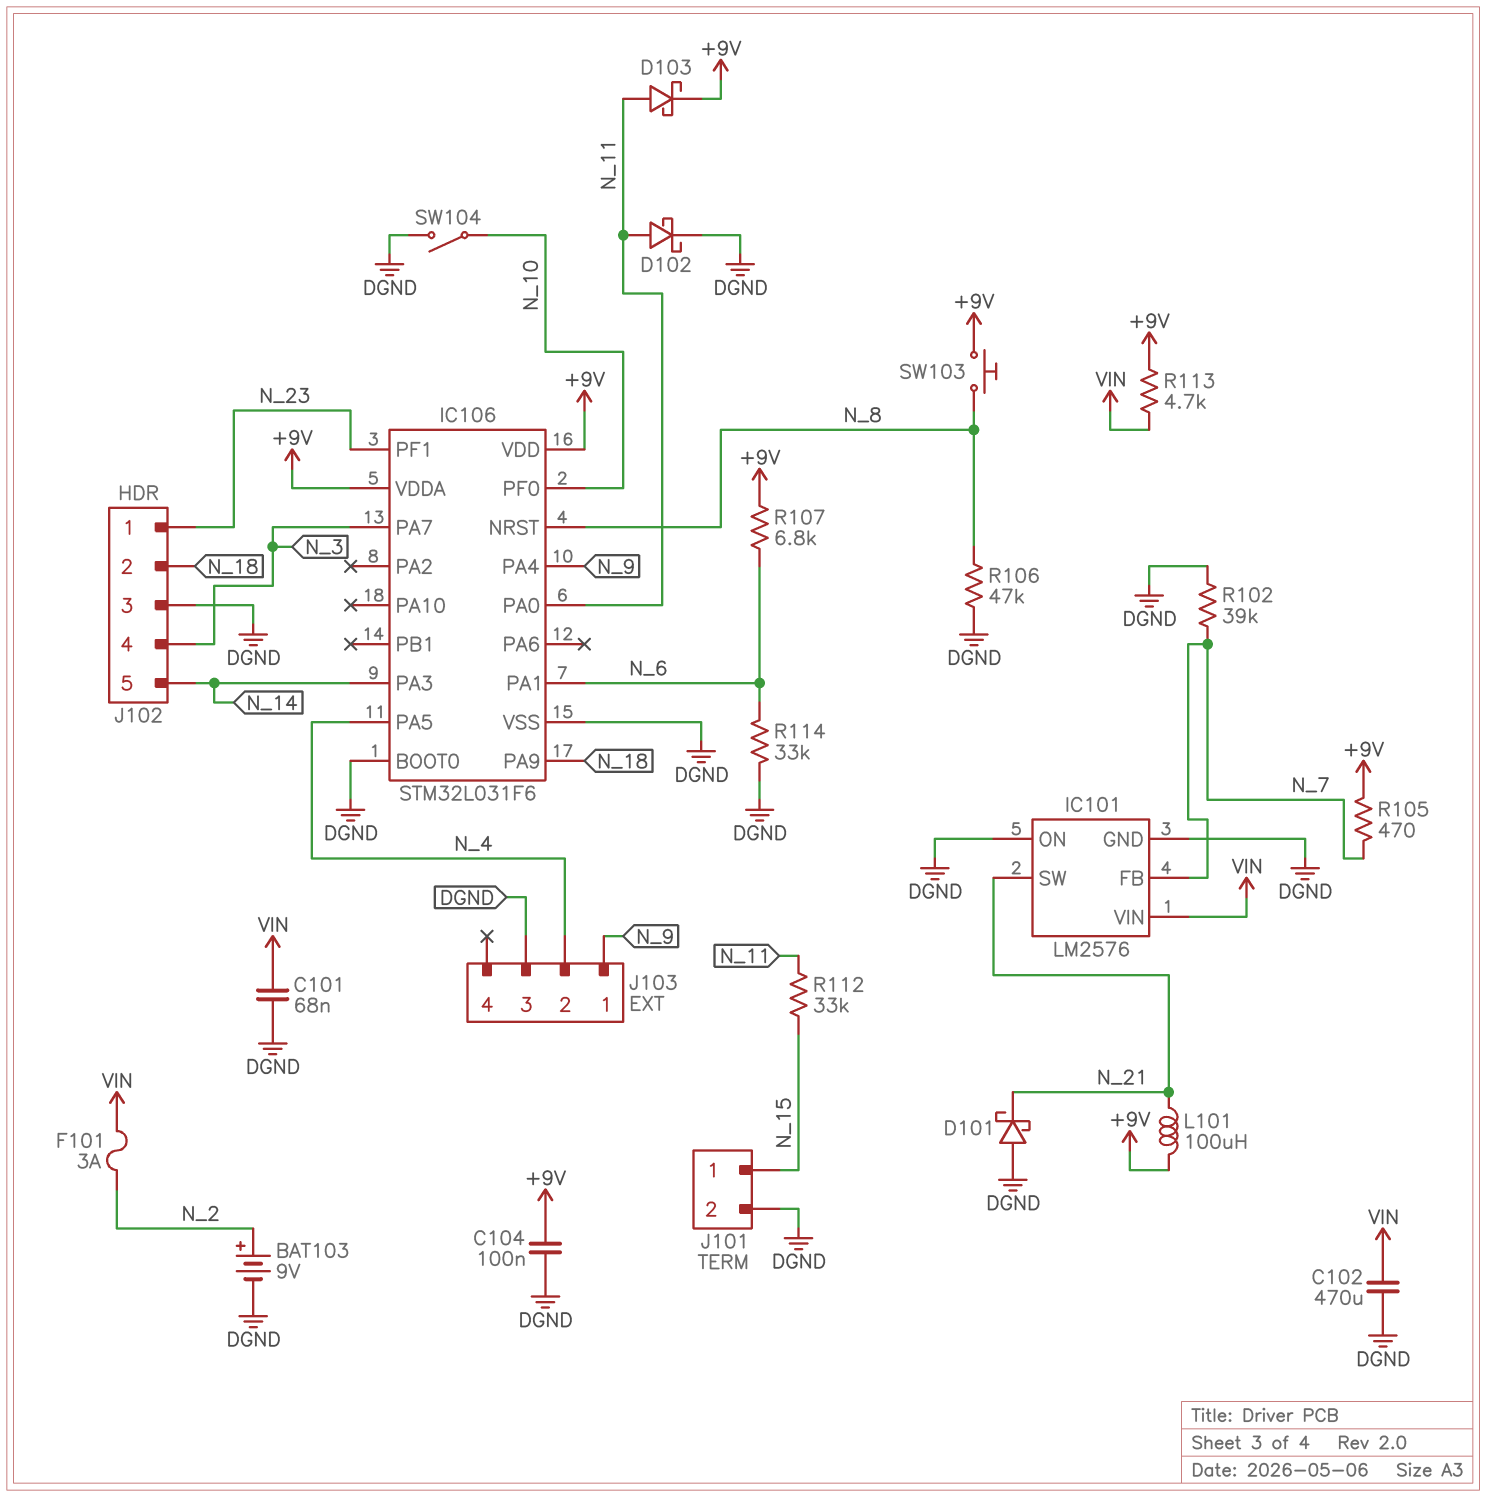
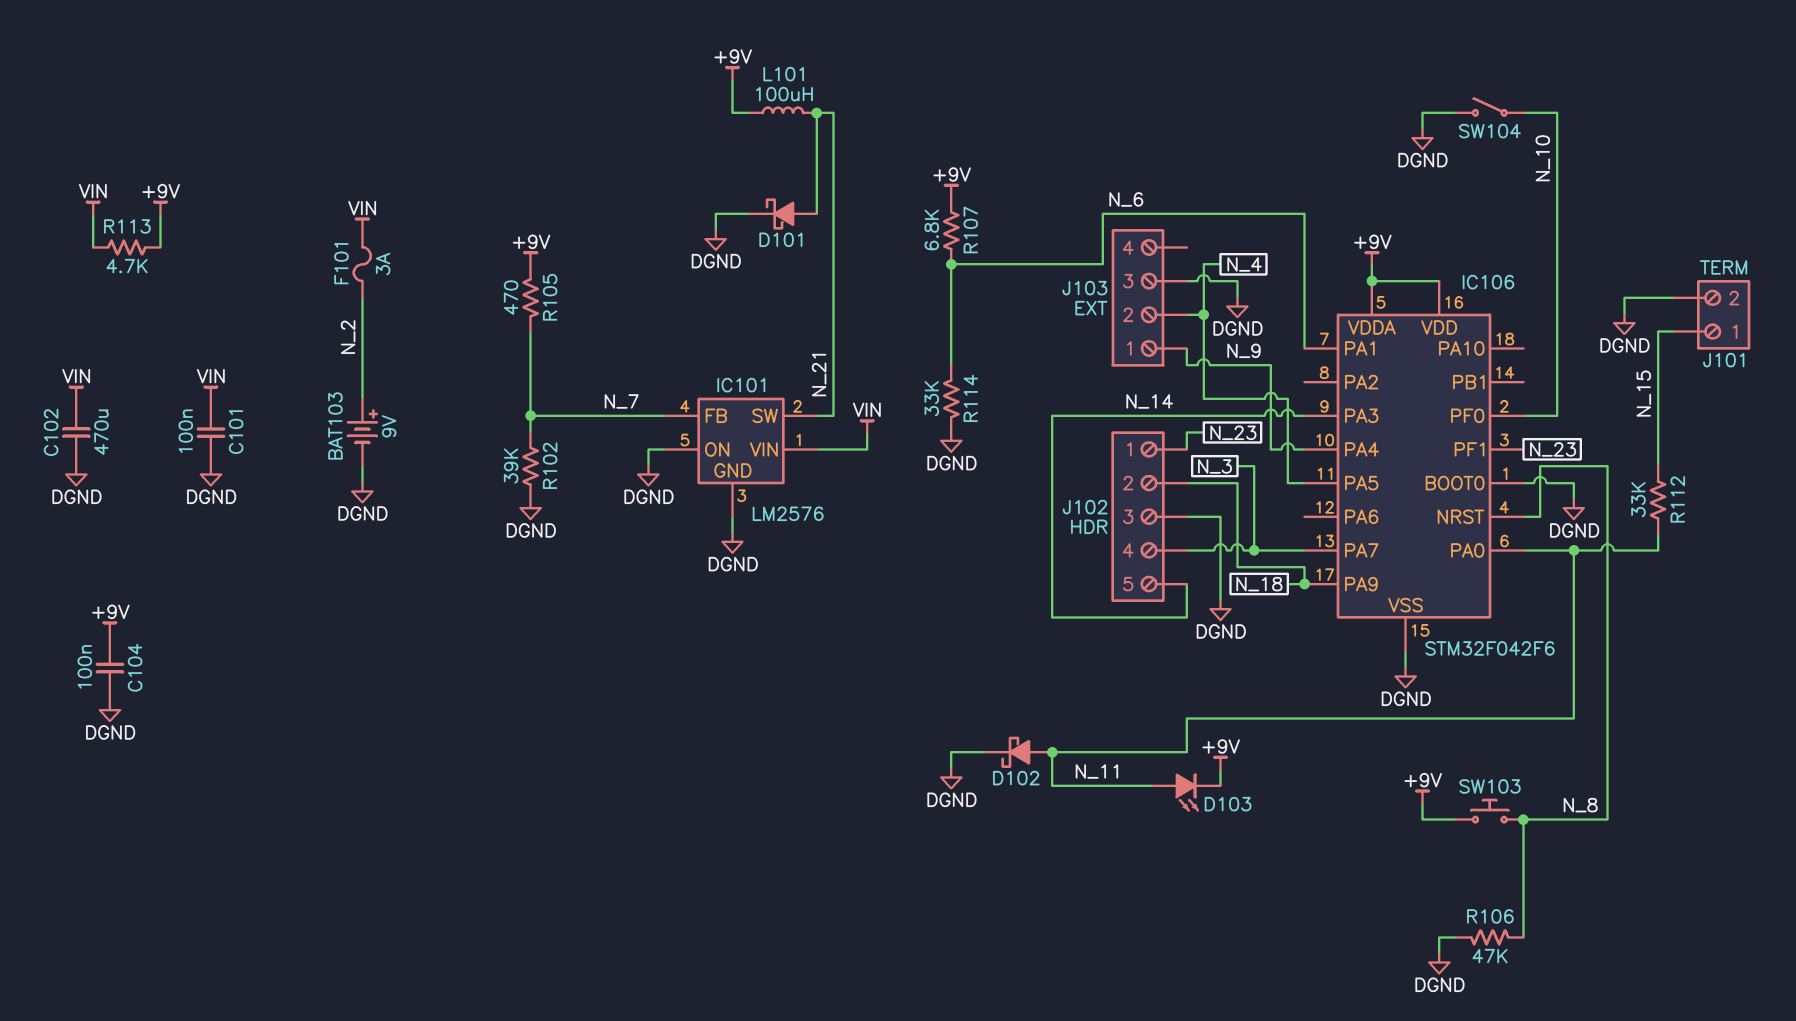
C101: 68nF (DGND, VIN) -> 100nF (DGND, VIN)
D101: schottky (A DGND, K N_21) -> schottky (A N_21, K DGND)
D103: schottky (A N_11, K +9V) -> LED (A N_11, K +9V)
IC106: STM32L031F6 -> STM32F042F6

